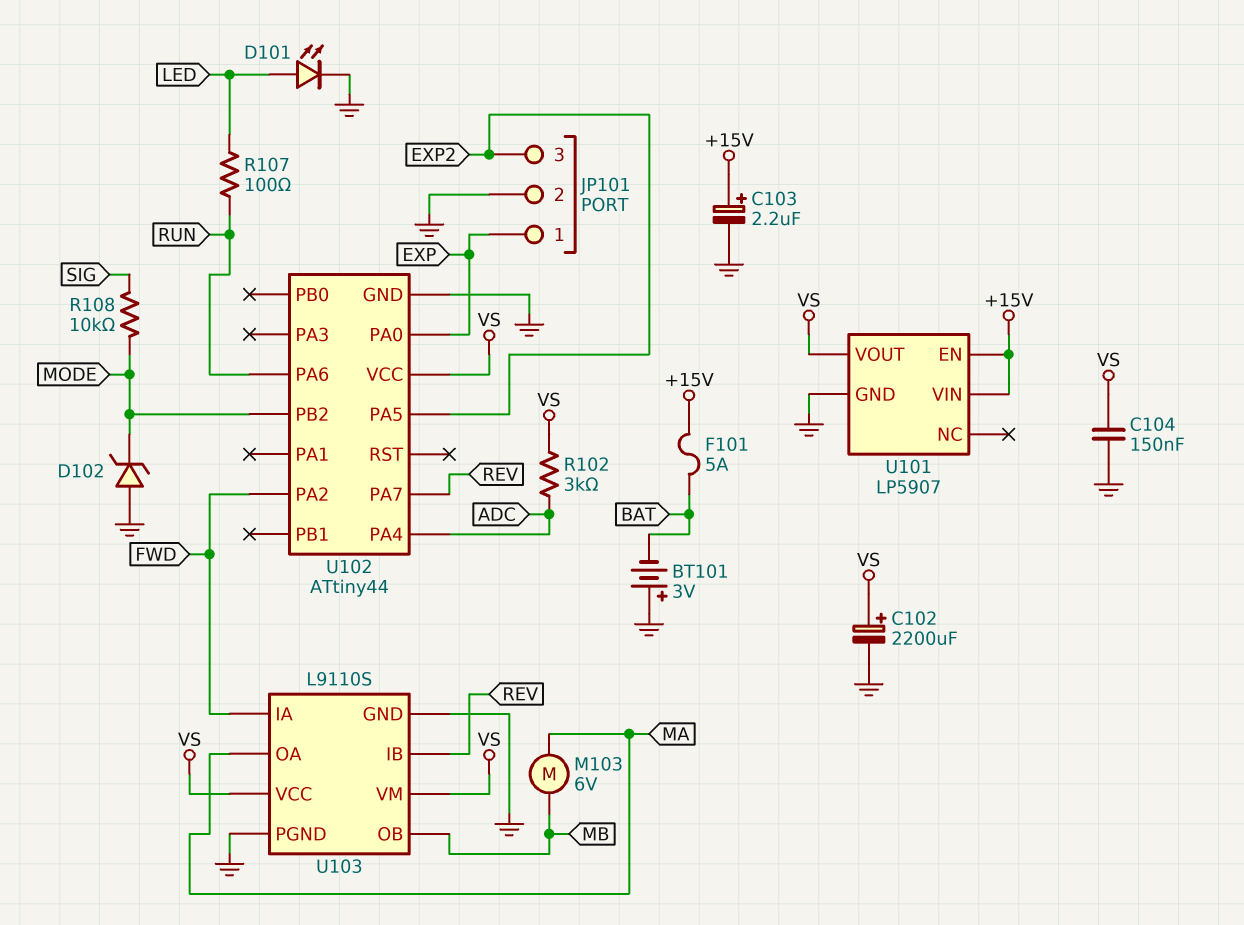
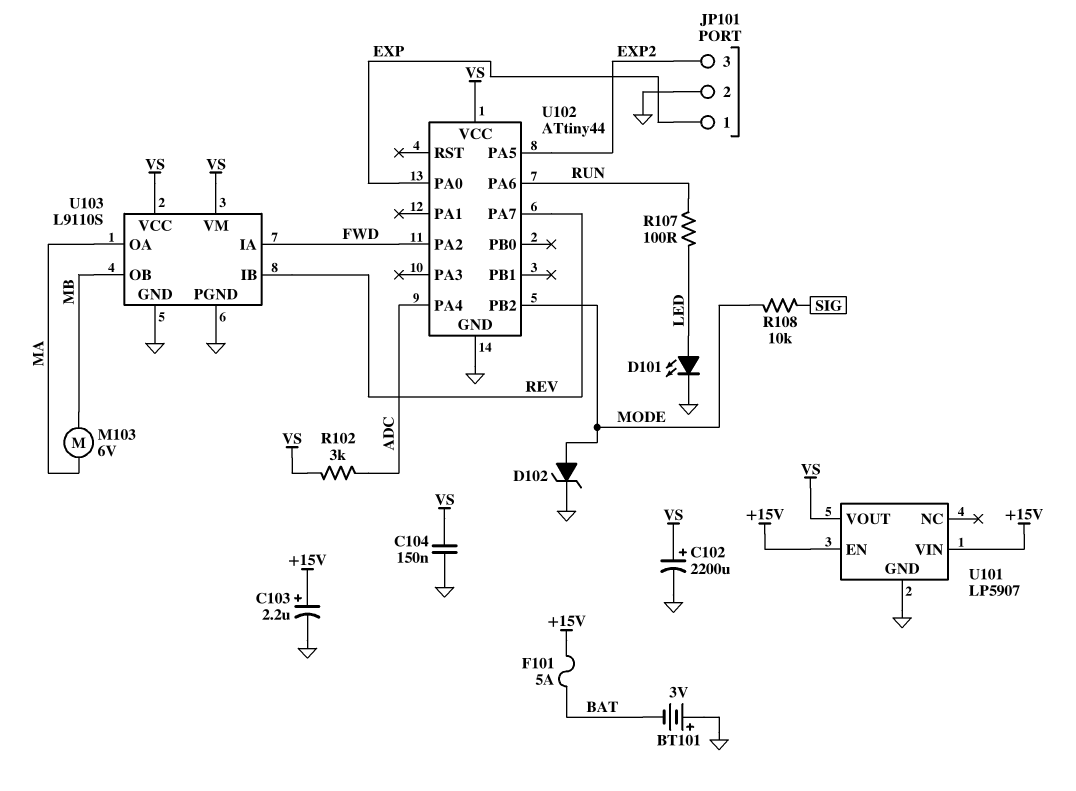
D102: zener (A GND, K MODE) -> zener (A MODE, K GND)

